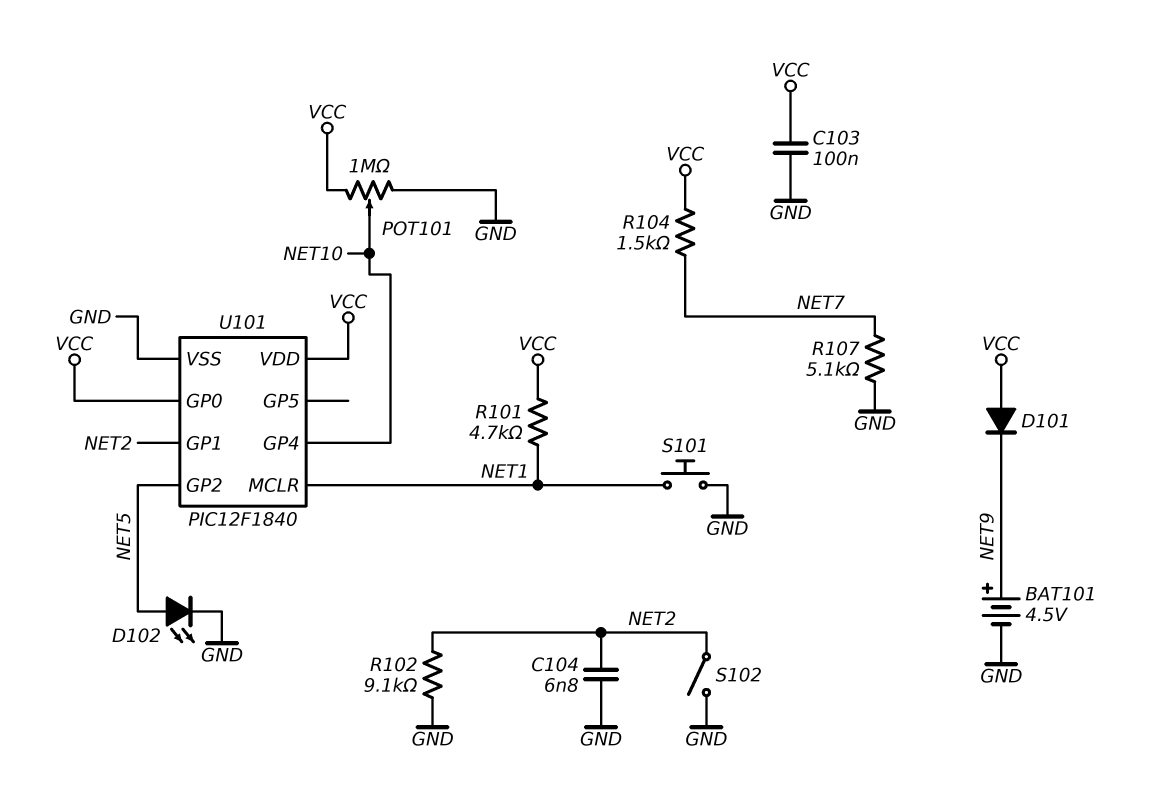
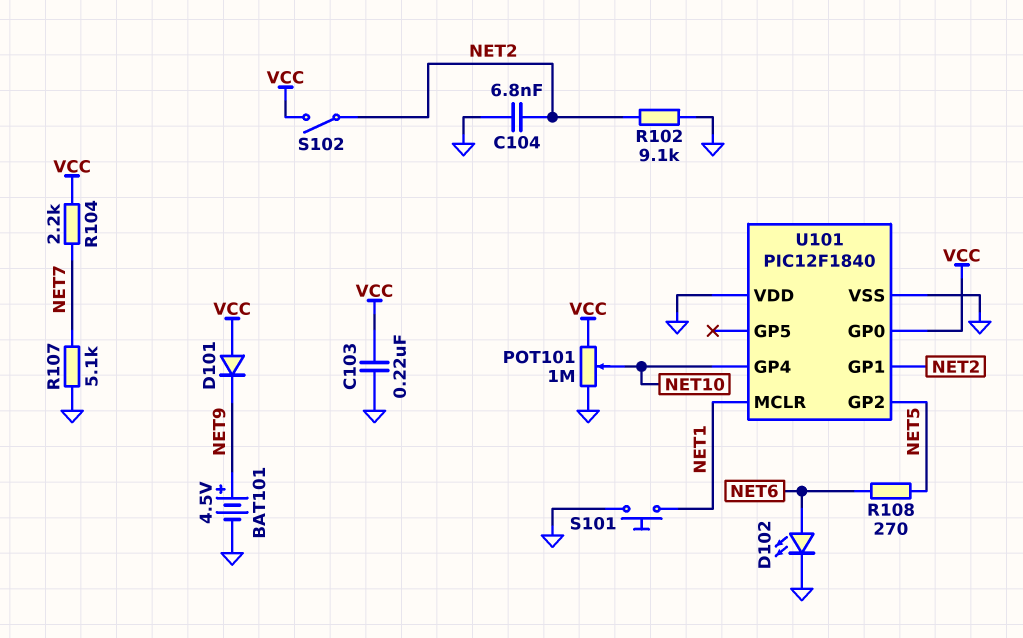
C103: 100nF (GND, VCC) -> 220nF (GND, VCC)
D102: LED (A NET5, K GND) -> LED (A NET6, K GND)
R101: 4.7k (NET1, VCC) -> none
R104: 1.5k (NET7, VCC) -> 2.2k (NET7, VCC)
R108: none -> 270 (NET5, NET6)
S102: switch (GND, NET2) -> switch (NET2, VCC)
U101 pin VDD: VCC -> GND

